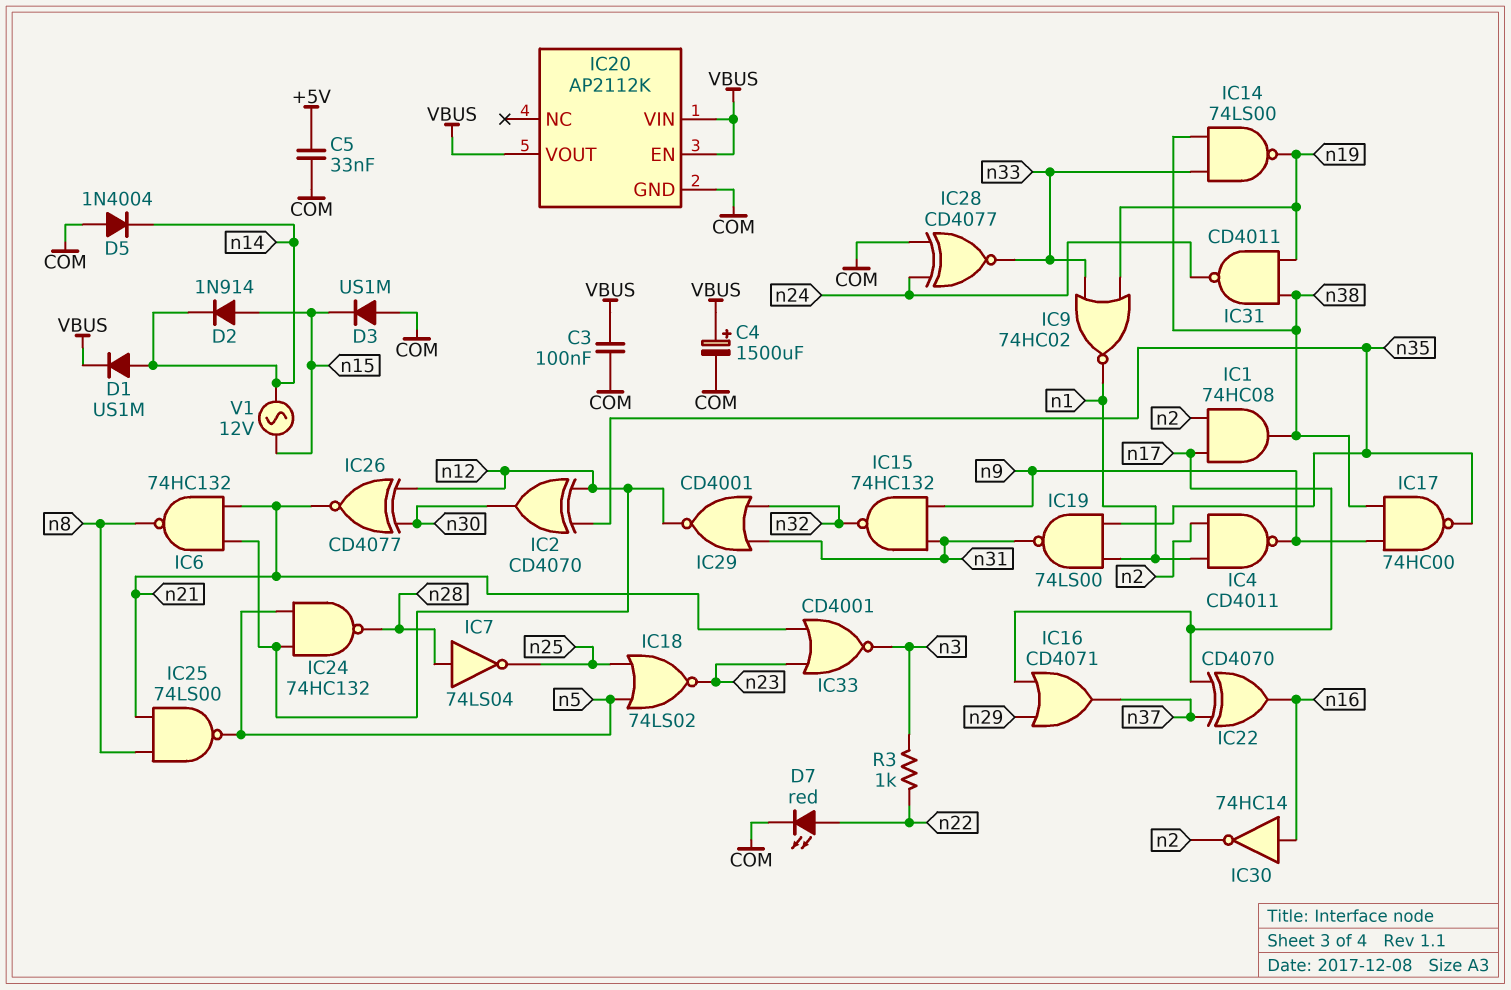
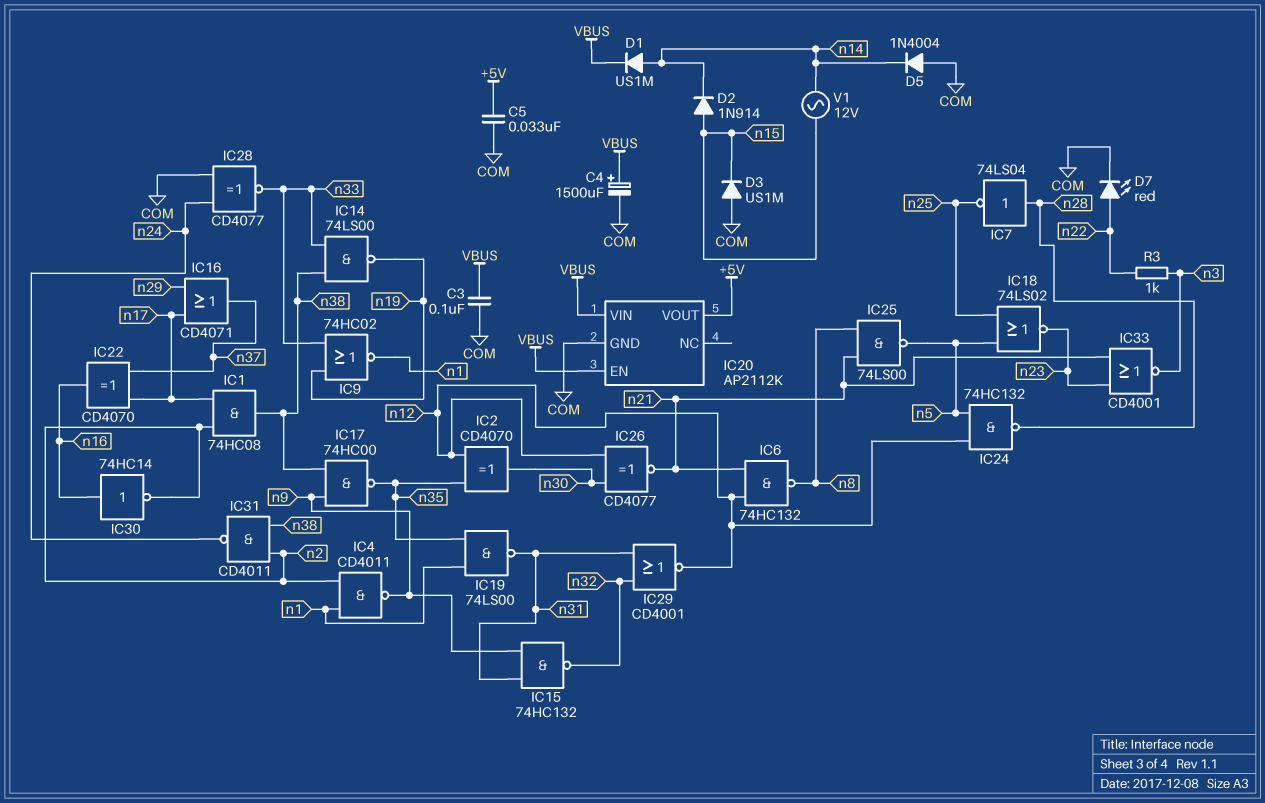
IC20 pin VOUT: VBUS -> +5V
IC31: NAND CD4011 (in n19, in n38, out n24) -> NAND CD4011 (in n2, in n38, out n24)

